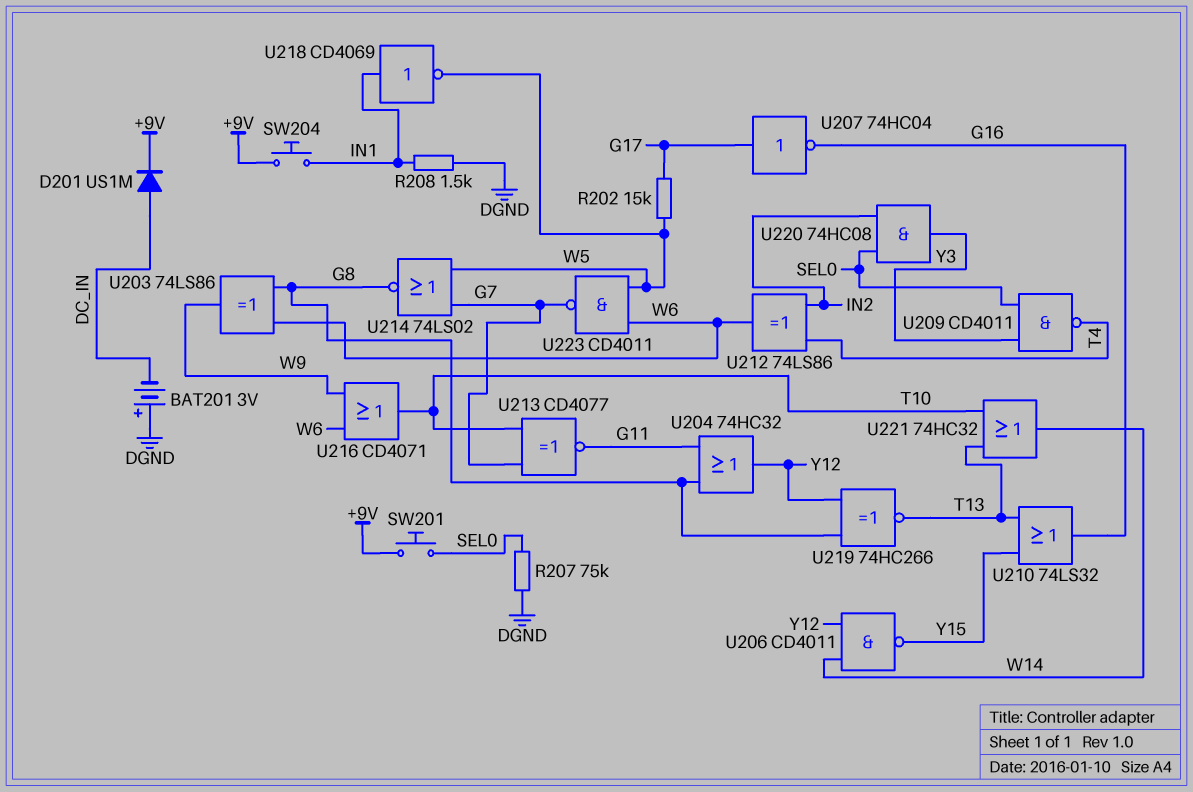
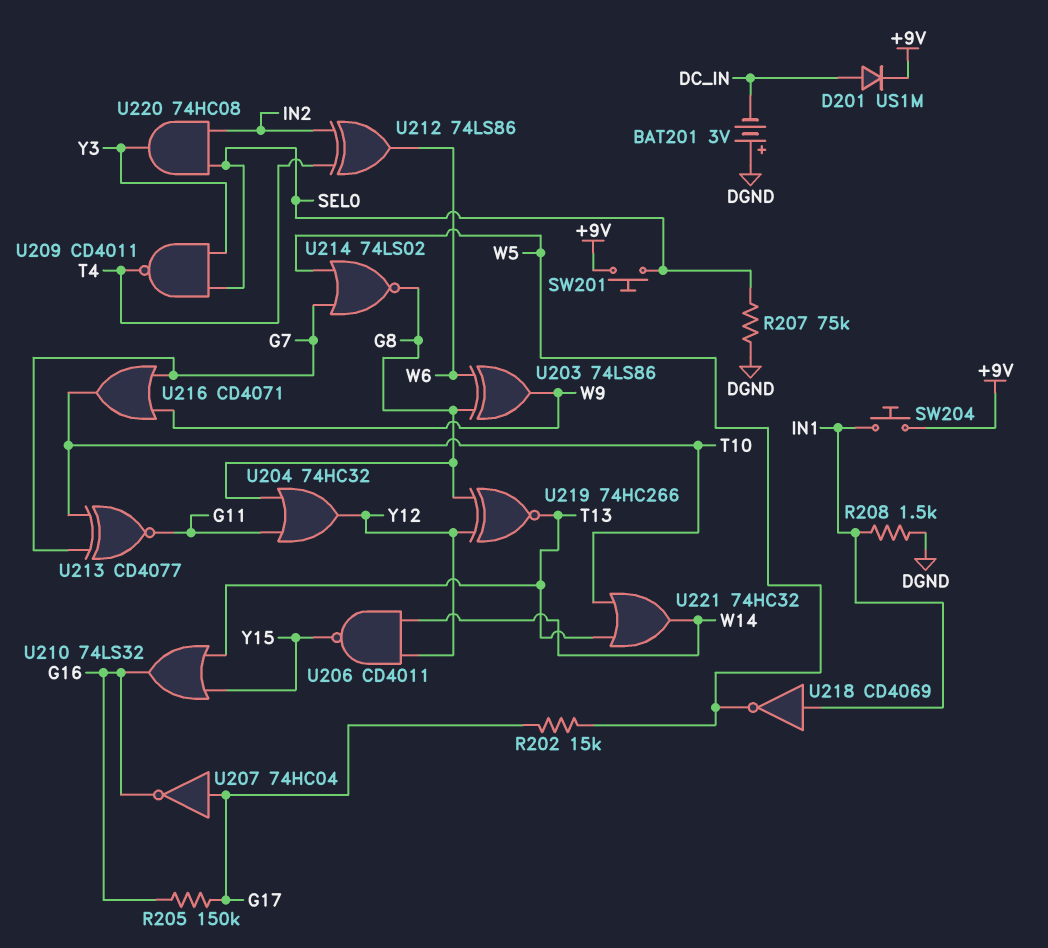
R205: none -> 150k (G16, G17)
U216: OR CD4071 (in W6, in W9, out T10) -> OR CD4071 (in G7, in W9, out T10)
U223: NAND CD4011 (in W5, in W6, out G7) -> none

